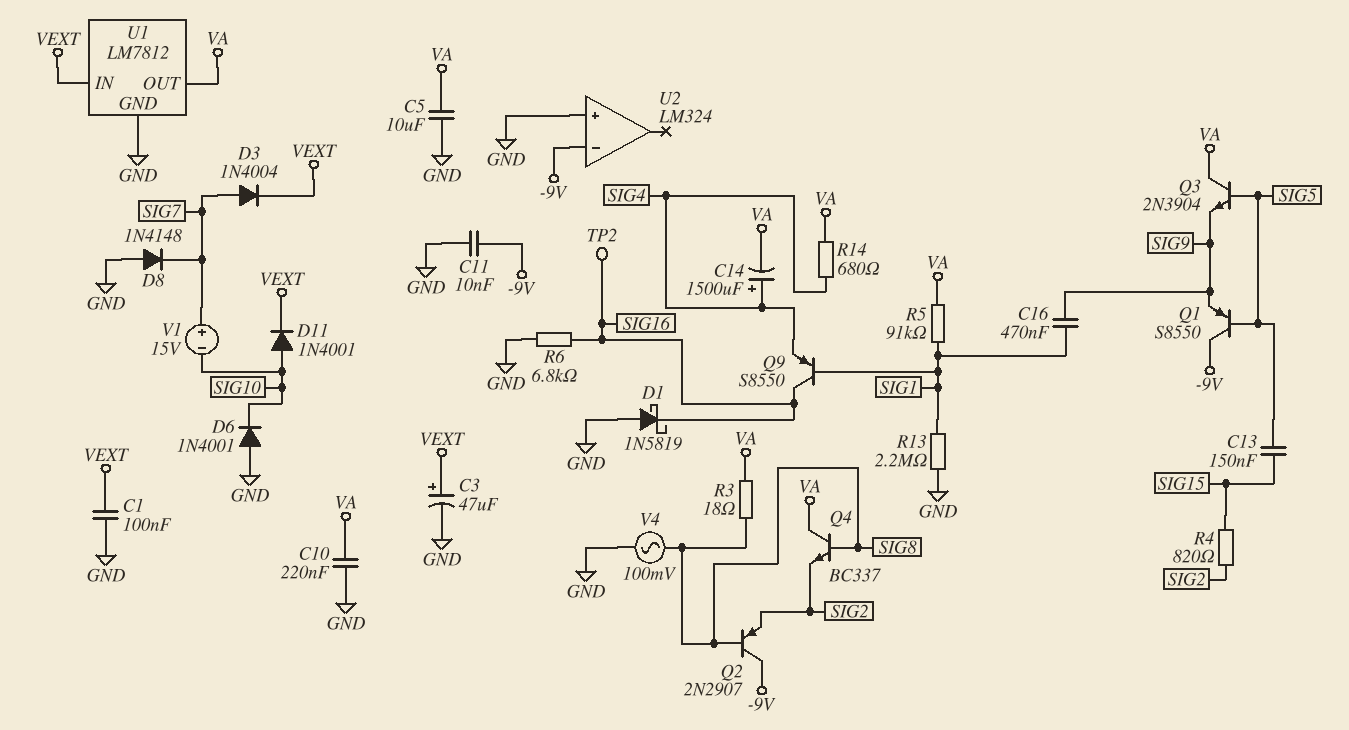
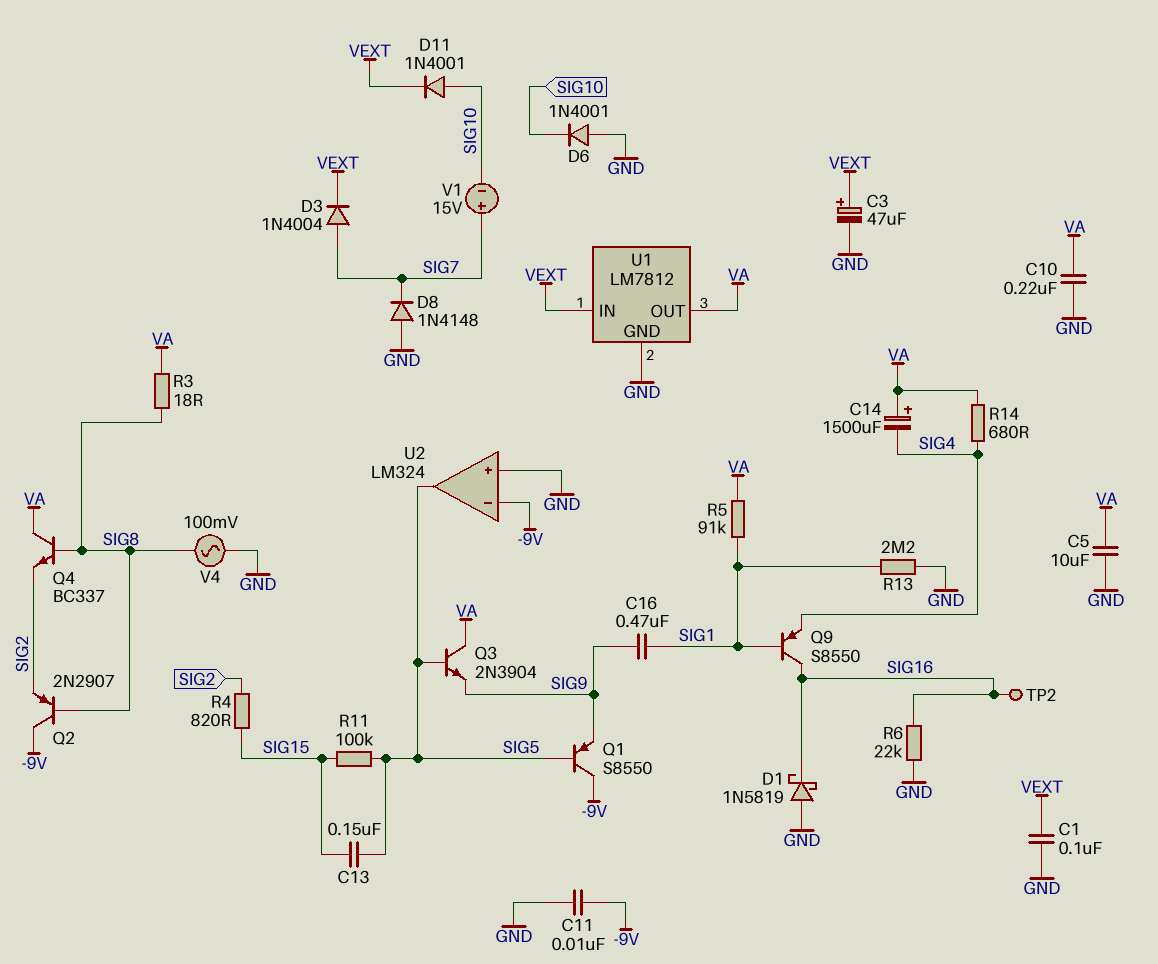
C14: 1500uF (plus SIG4, minus VA) -> 1500uF (plus VA, minus SIG4)
R6: 6.8k (GND, SIG16) -> 22k (GND, SIG16)
R11: none -> 100k (SIG5, SIG15)
U2 pin out: none -> SIG5

